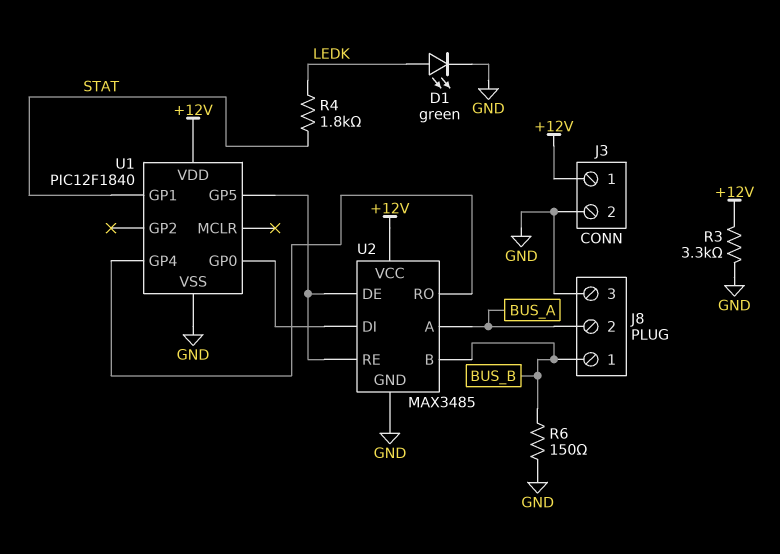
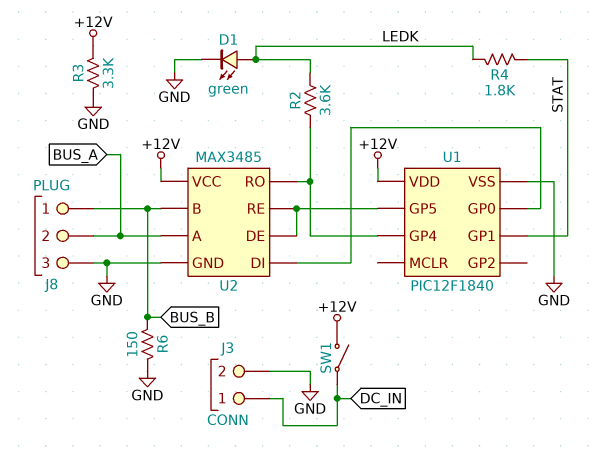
J3 pin 1: +12V -> DC_IN
R2: none -> 3.6k (LEDK, U1/GP4)
SW1: none -> switch (+12V, DC_IN)

